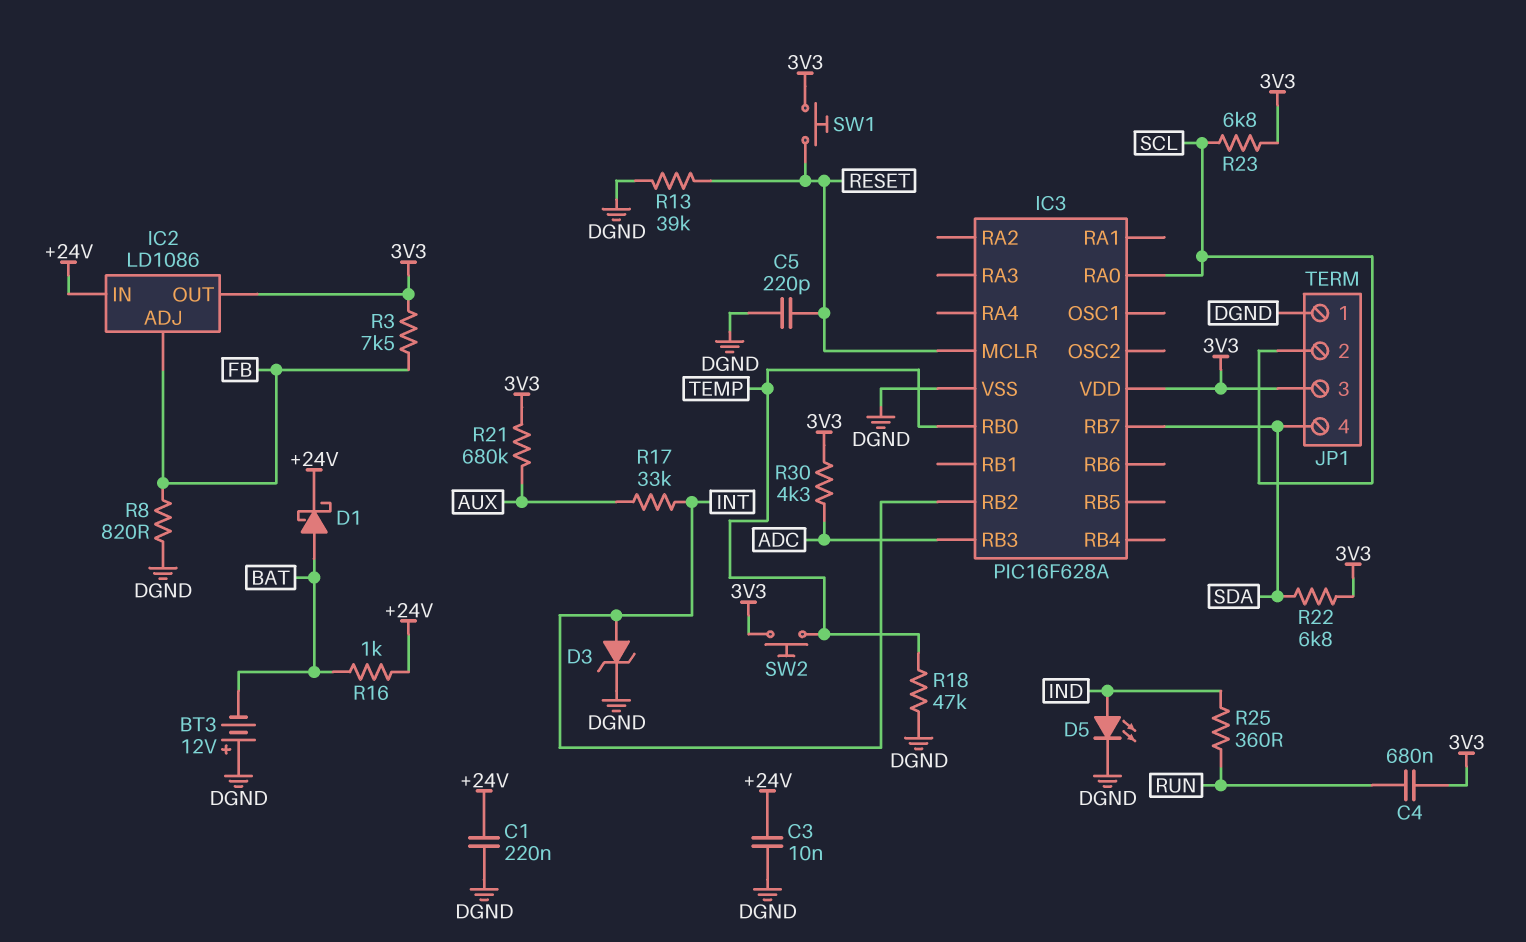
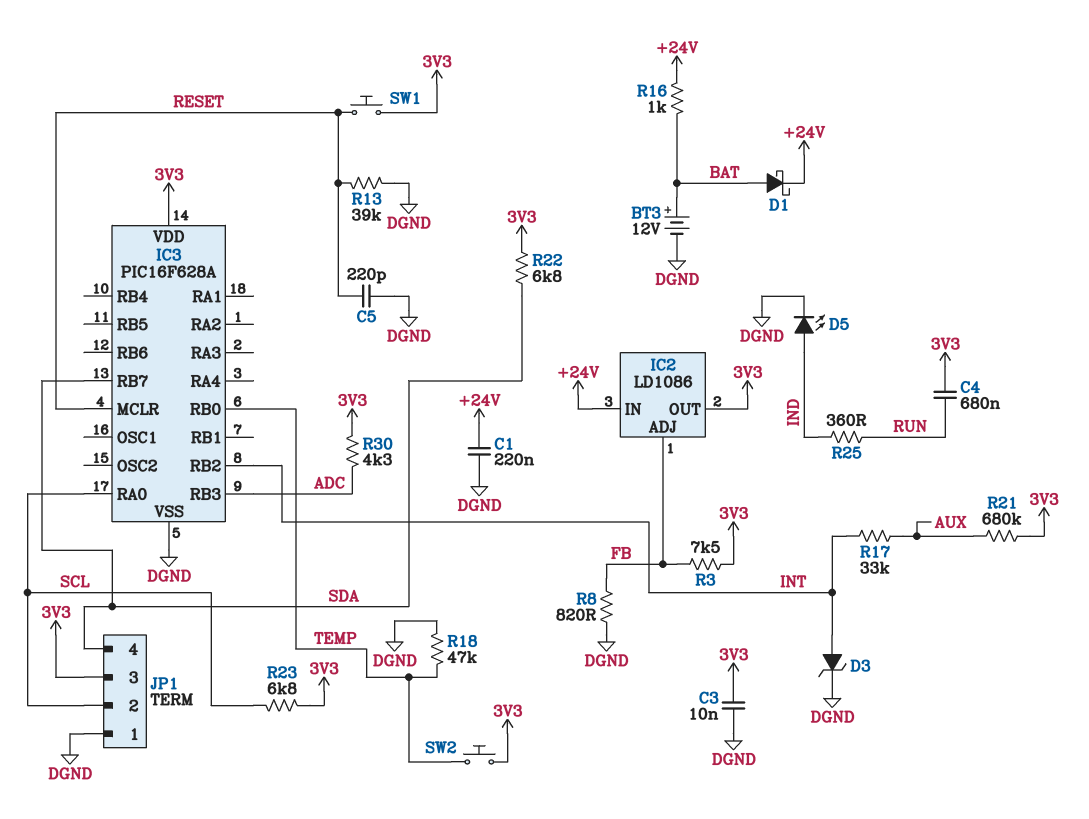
BT3: 12V (plus DGND, minus BAT) -> 12V (plus BAT, minus DGND)
C3: 10nF (+24V, DGND) -> 10nF (3V3, DGND)

